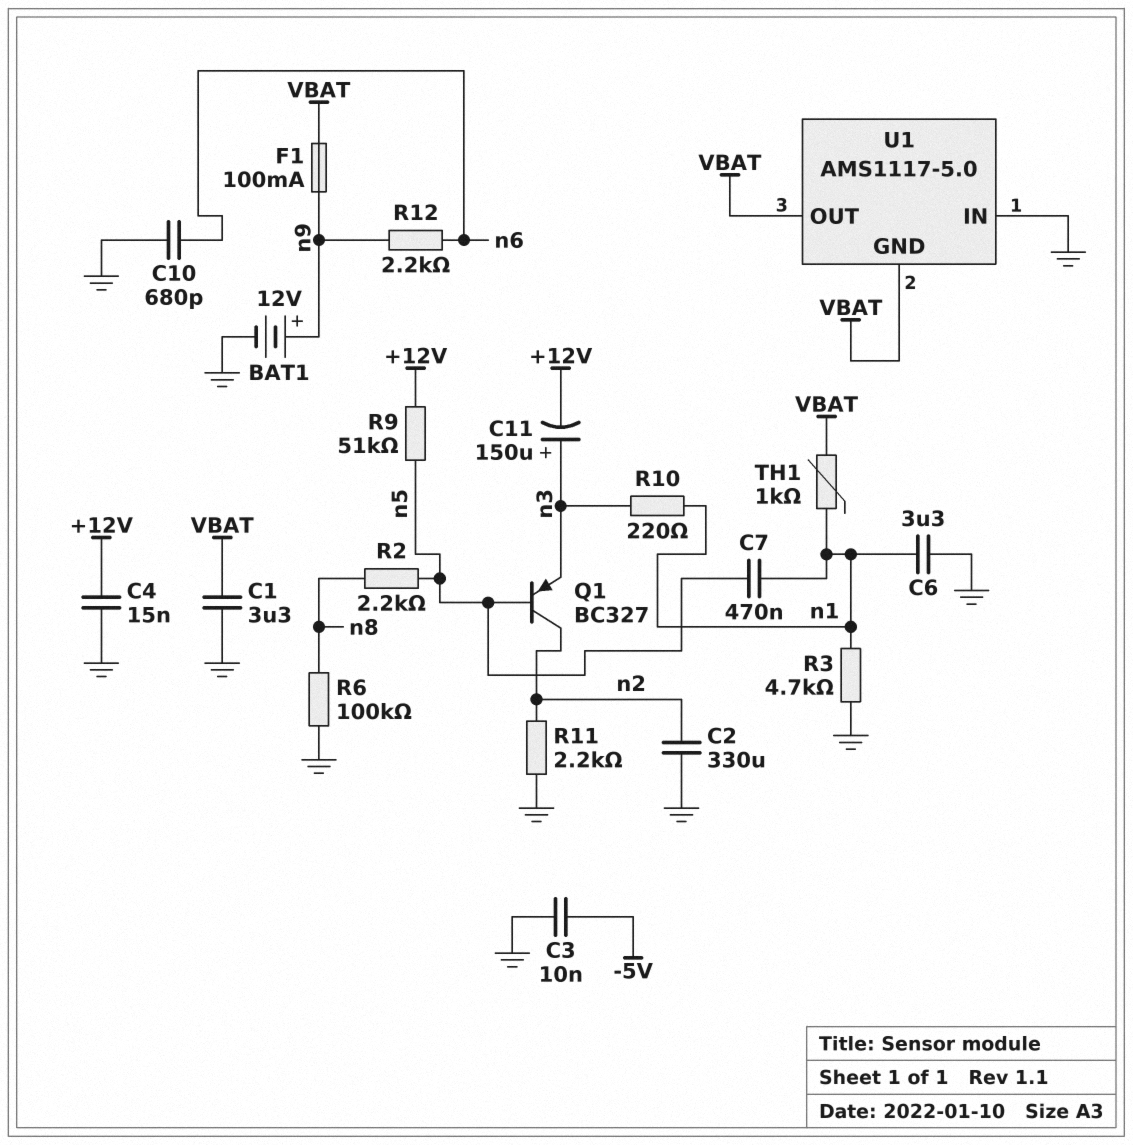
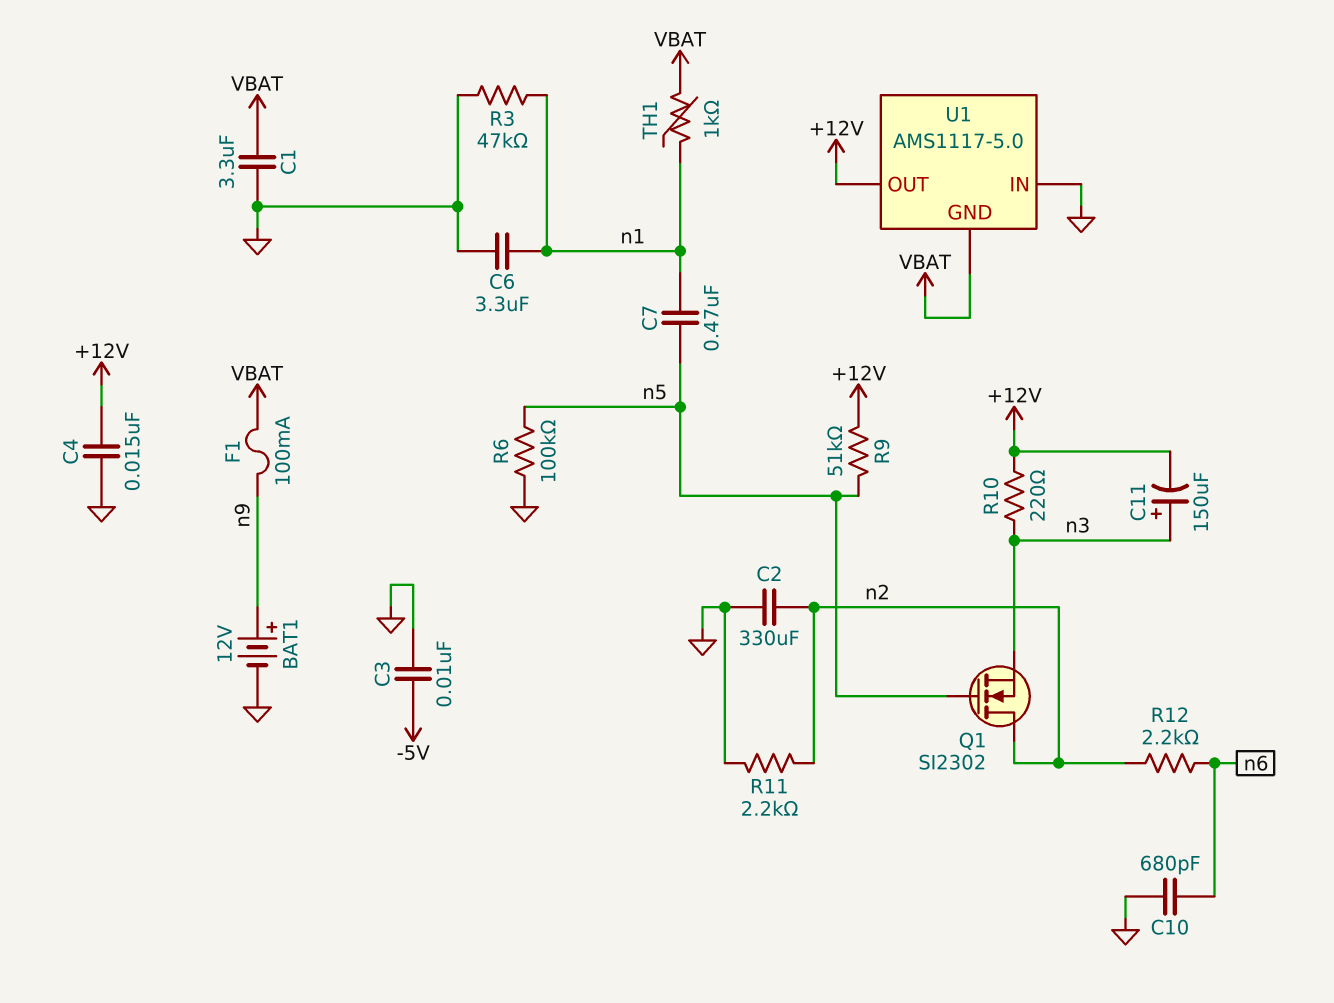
Q1: PNP BC327 (B n5, C n2, E n3) -> NMOS SI2302 (G n5, D n2, S n3)
R2: 2.2k (n5, n8) -> none
R3: 4.7k (GND, n1) -> 47k (GND, n1)
R6: 100k (GND, n8) -> 100k (GND, n5)
R10: 220 (n1, n3) -> 220 (+12V, n3)
R12: 2.2k (n6, n9) -> 2.2k (n2, n6)
U1 pin OUT: VBAT -> +12V

